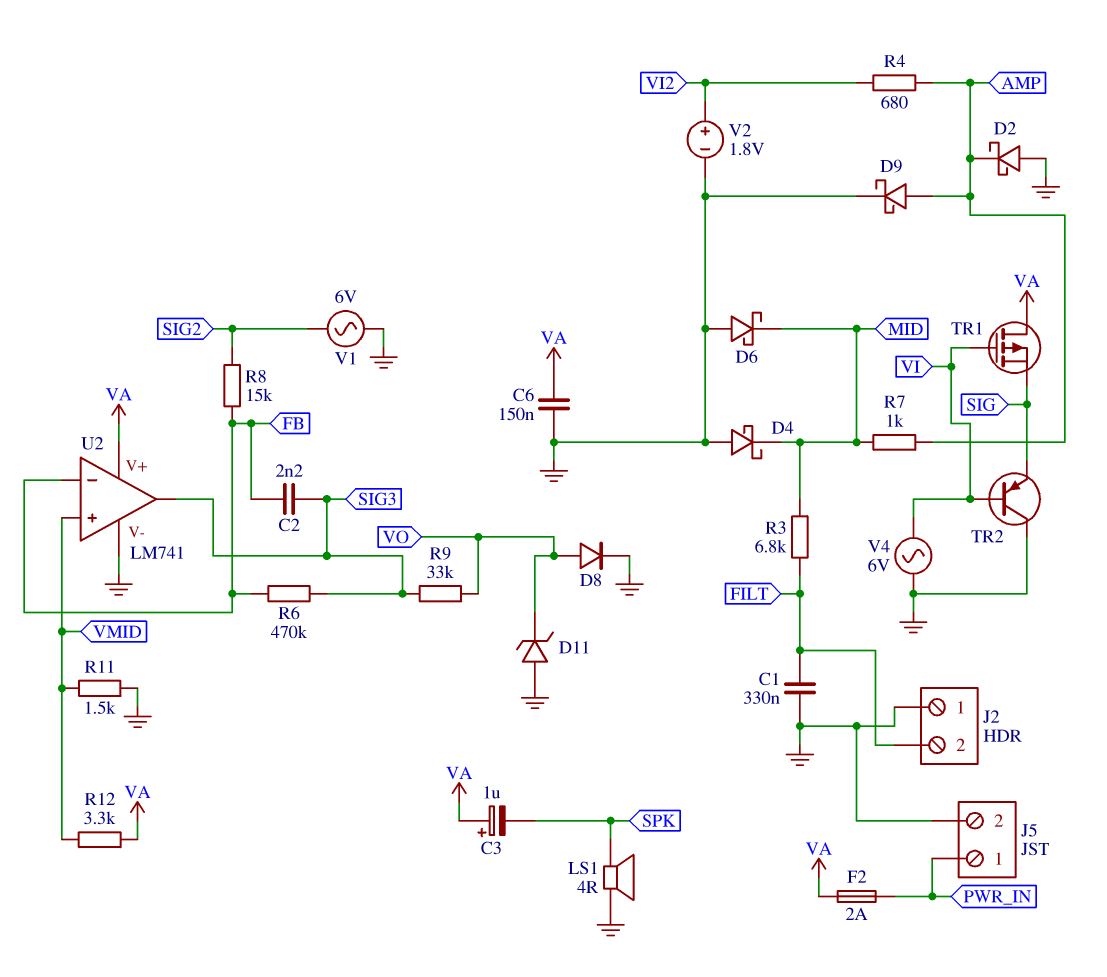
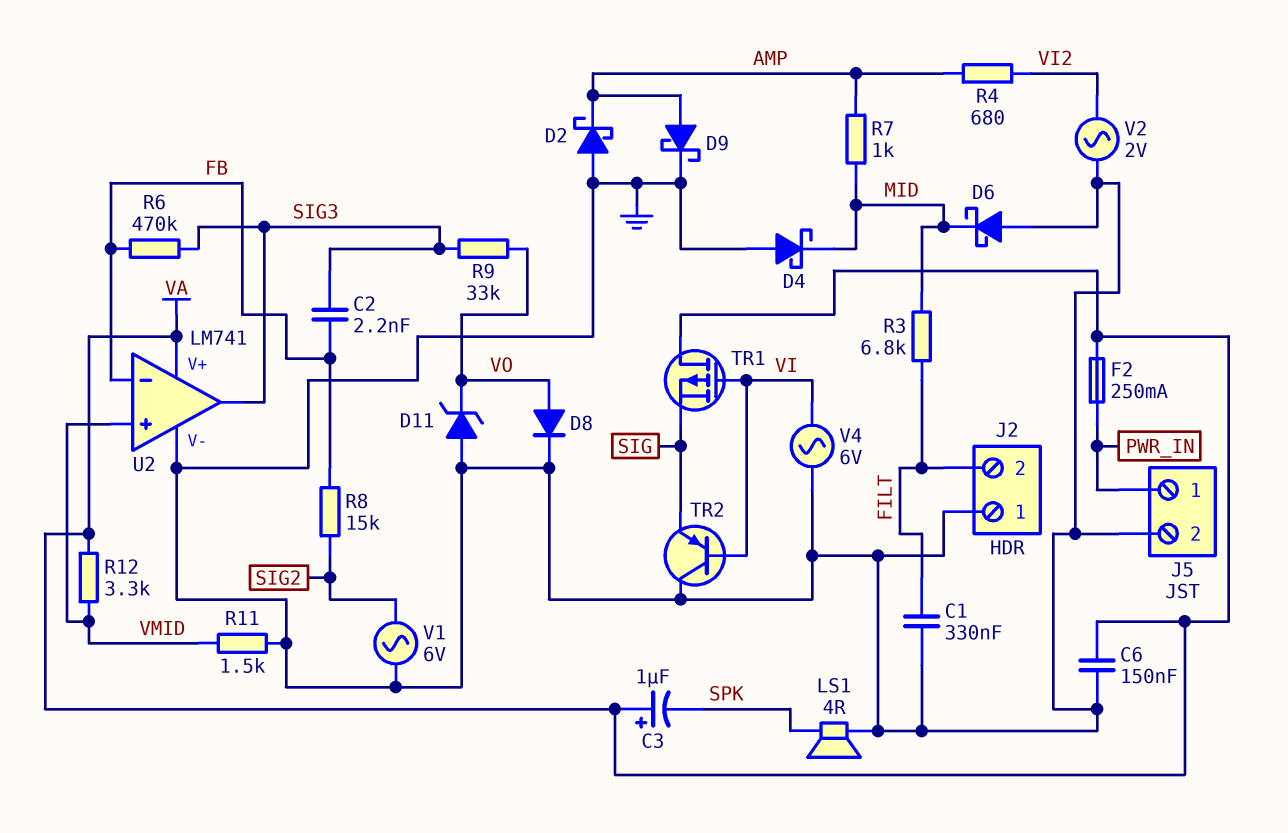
F2: 2A (PWR_IN, VA) -> 250mA (PWR_IN, VA)
V2: 1.8V (plus VI2, minus GND) -> AC 2V (GND, VI2)

